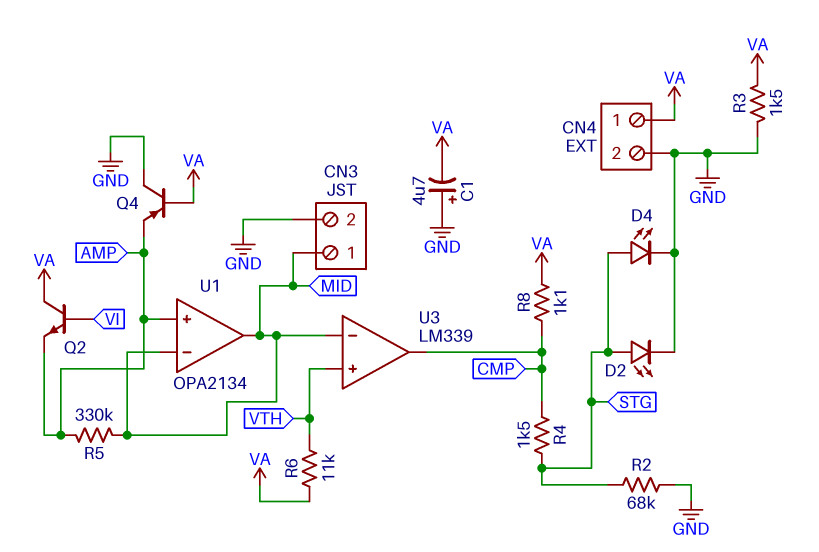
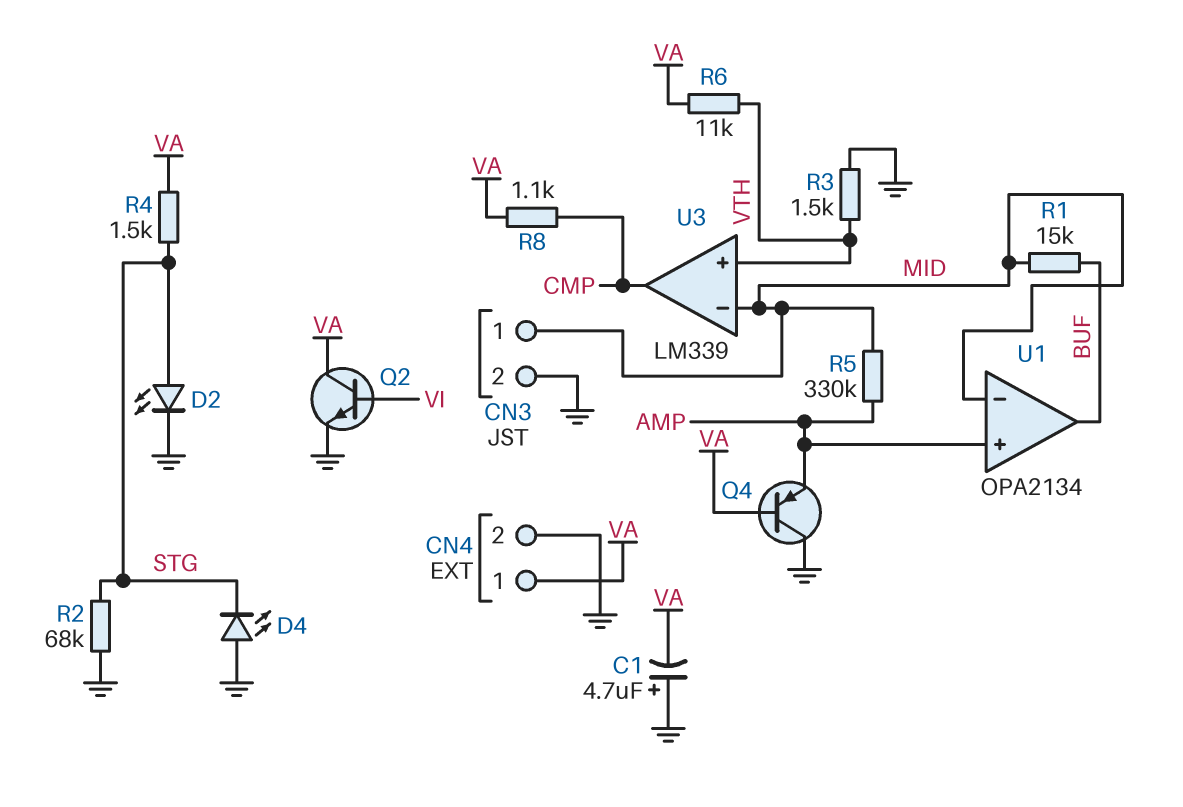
D4: LED (A STG, K GND) -> LED (A GND, K STG)
Q2: NPN (B VI, C VA, E AMP) -> NPN (B VI, C VA, E GND)
R1: none -> 15k (BUF, MID)
R3: 1.5k (GND, VA) -> 1.5k (GND, VTH)
R4: 1.5k (CMP, STG) -> 1.5k (STG, VA)
U1 pin out: MID -> BUF

